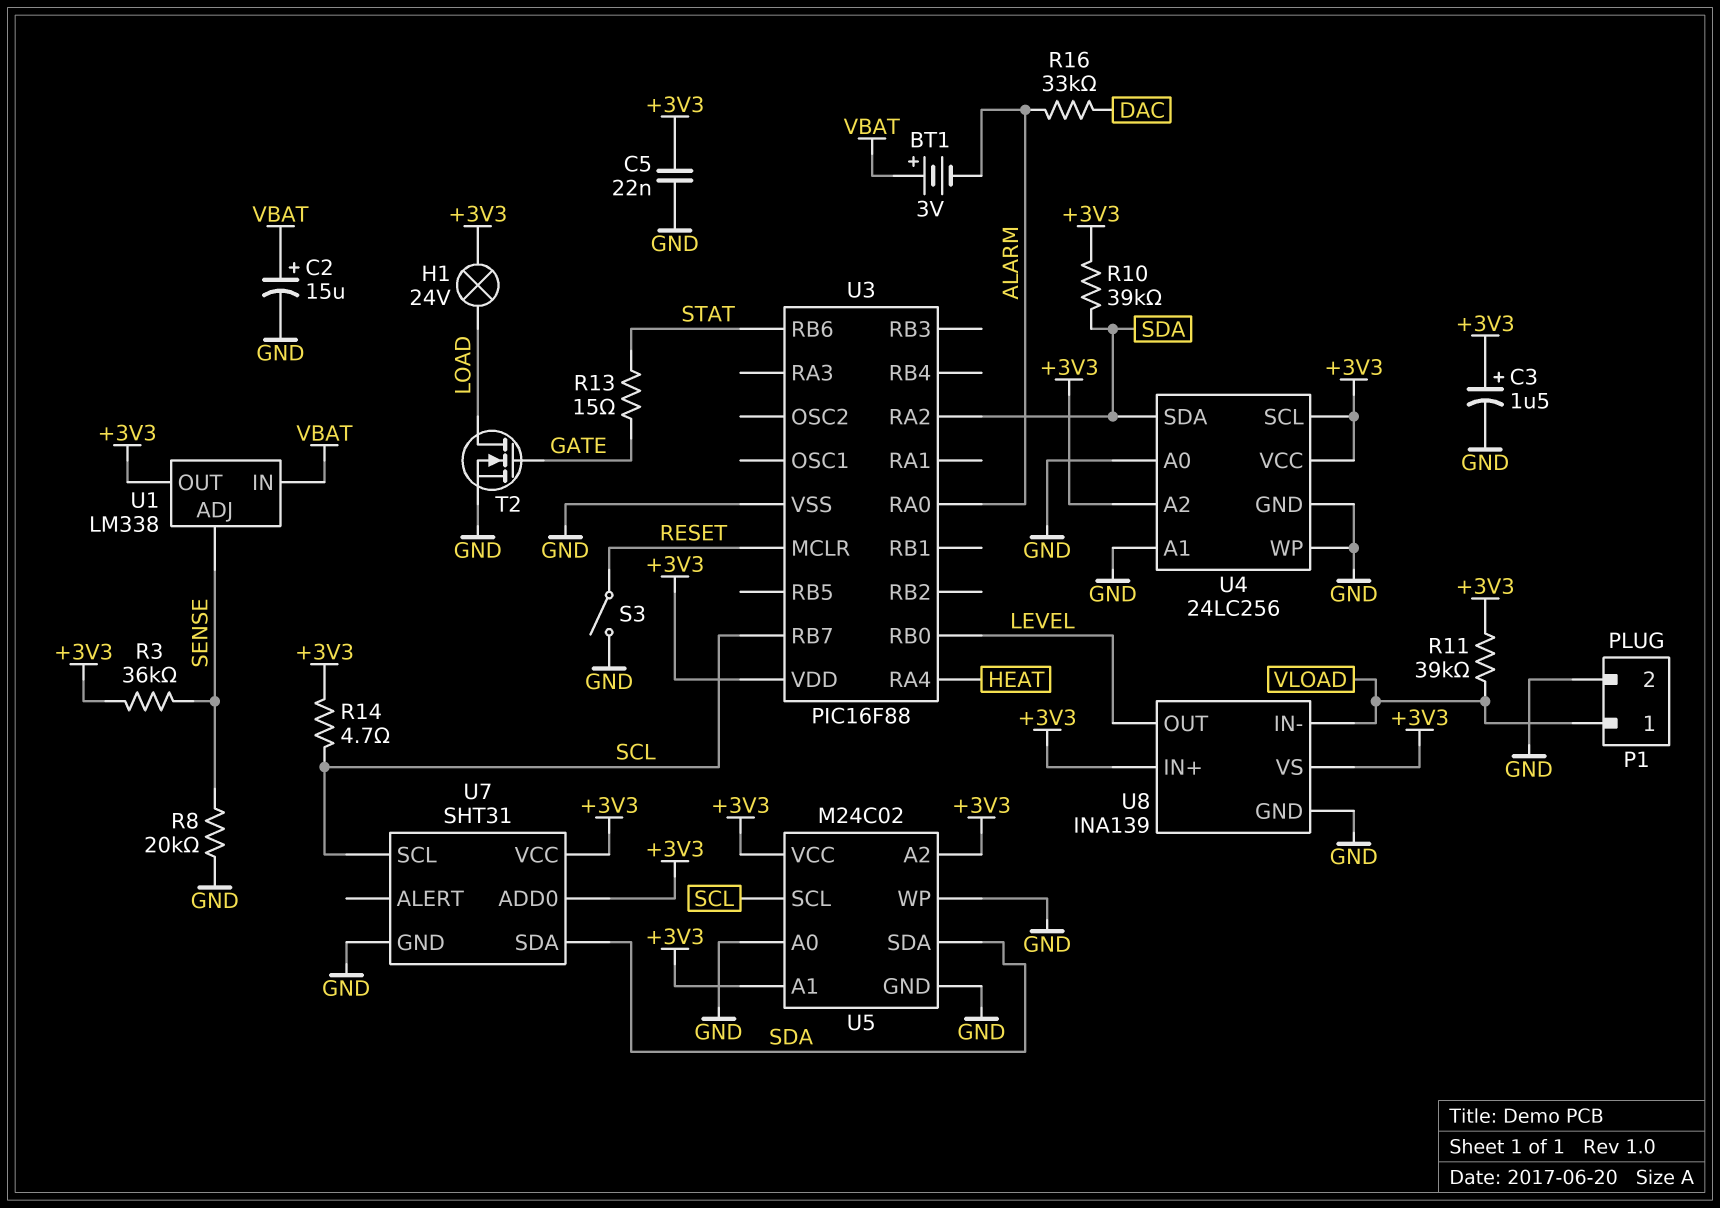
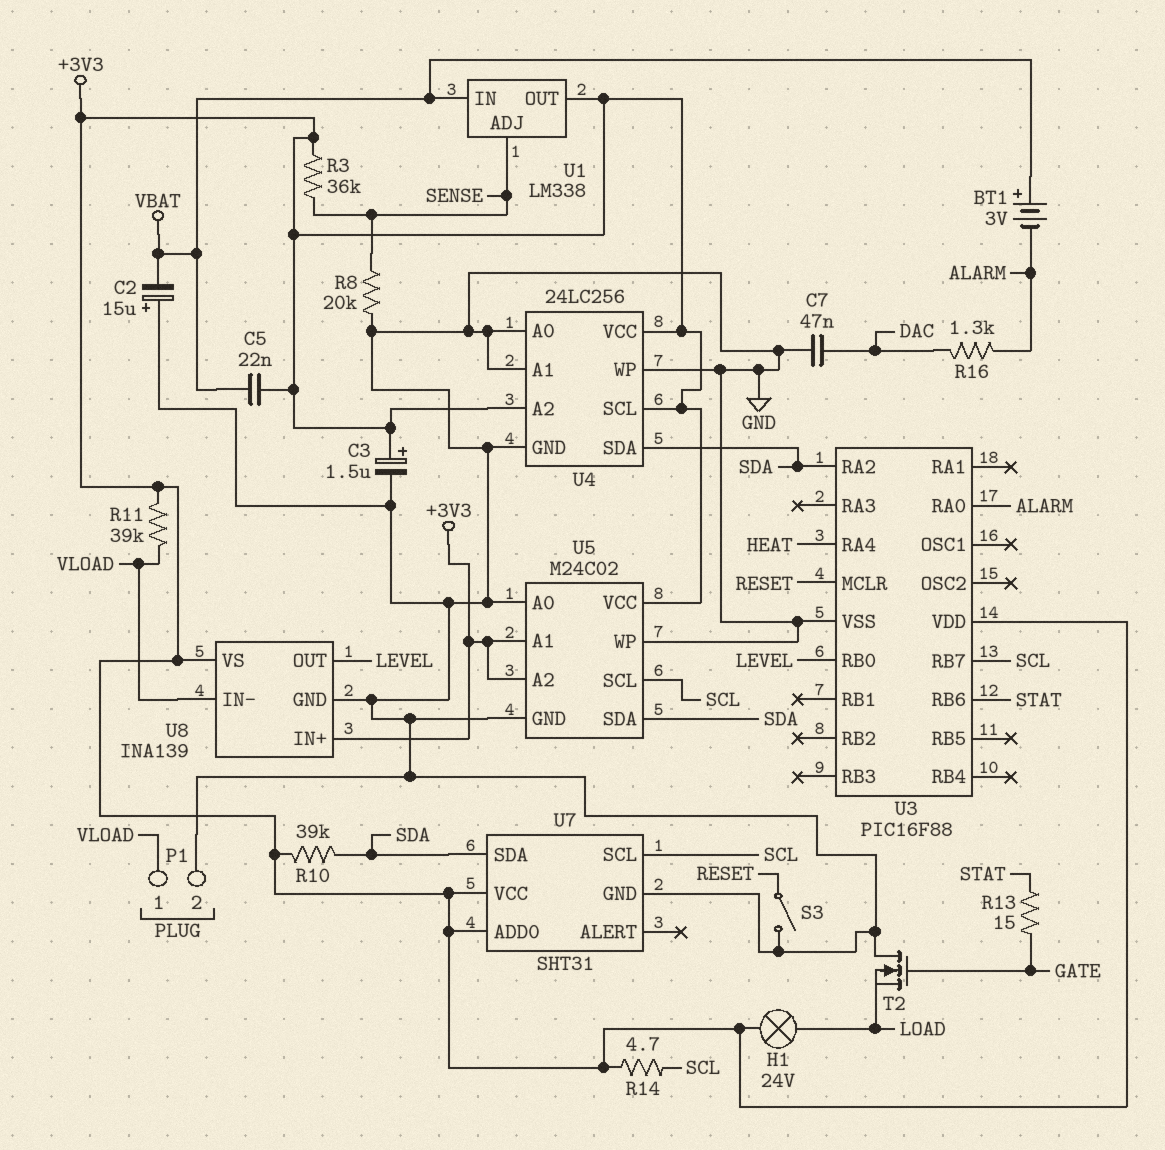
C2: 15uF (plus VBAT, minus GND) -> 15uF (plus GND, minus VBAT)
C5: 22nF (+3V3, GND) -> 22nF (+3V3, VBAT)
C7: none -> 47nF (DAC, GND)
R16: 33k (ALARM, DAC) -> 1.3k (ALARM, DAC)
T2: NMOS (G GATE, D LOAD, S GND) -> NMOS (G GATE, D GND, S LOAD)

